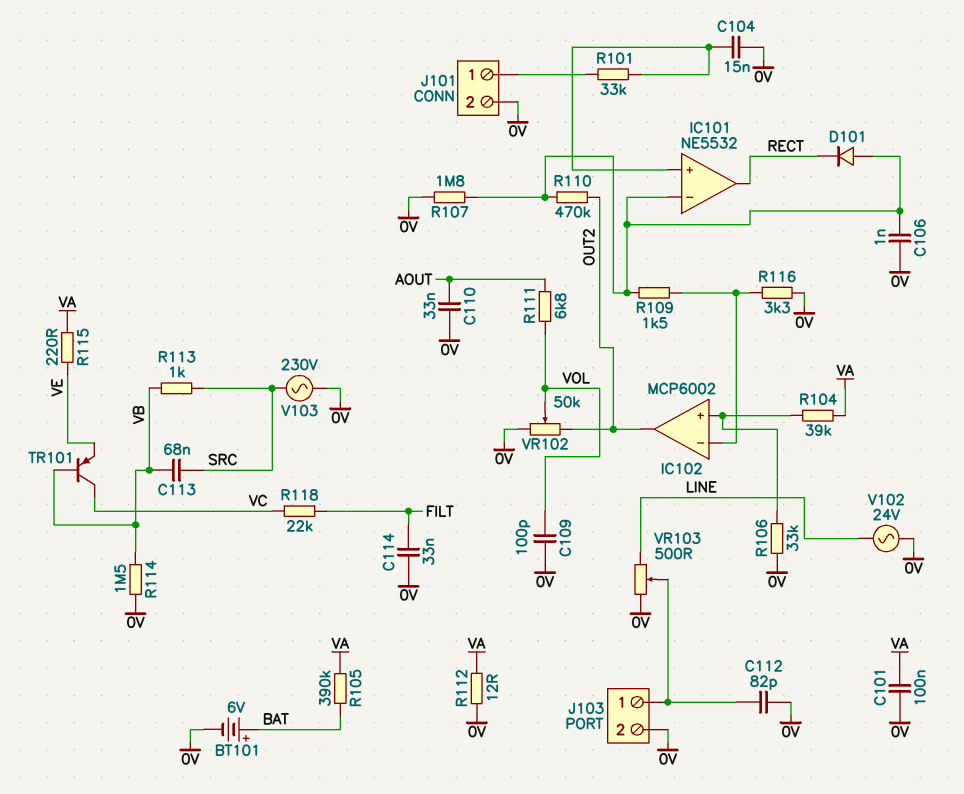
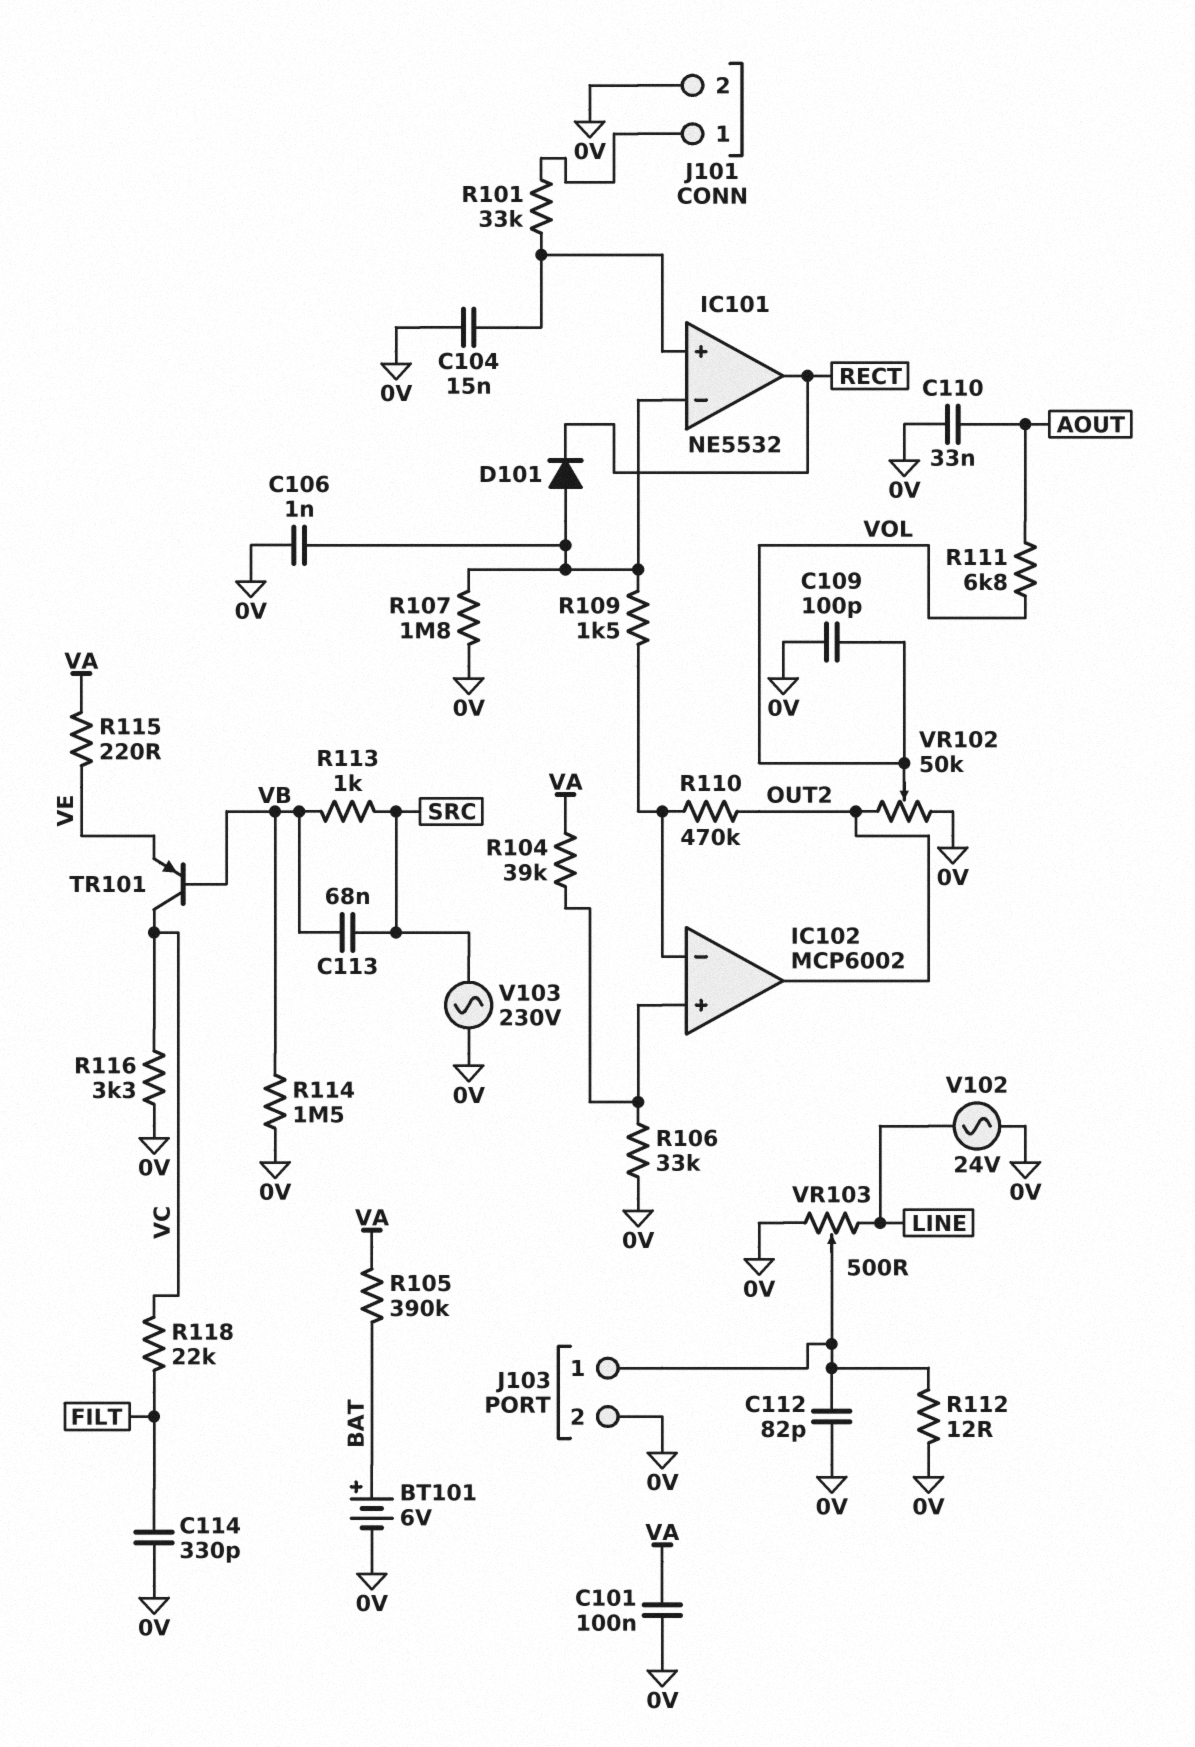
C114: 33nF (0V, FILT) -> 330pF (0V, FILT)
R110: 470k (IC101/in-, OUT2) -> 470k (IC102/in-, OUT2)
R112: 12 (0V, VA) -> 12 (0V, J103/1)
R116: 3.3k (0V, IC102/in-) -> 3.3k (0V, VC)

